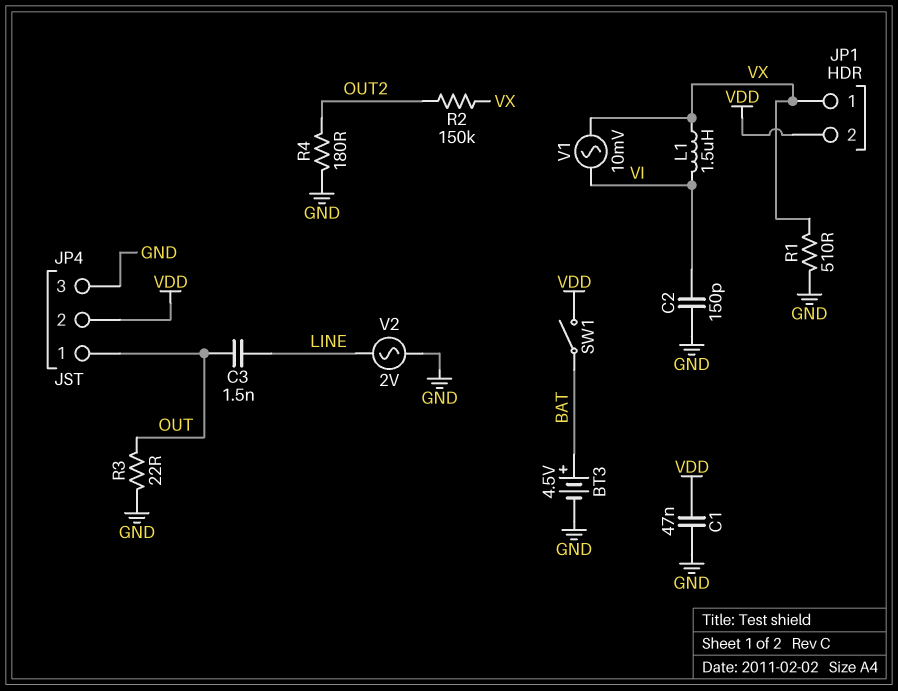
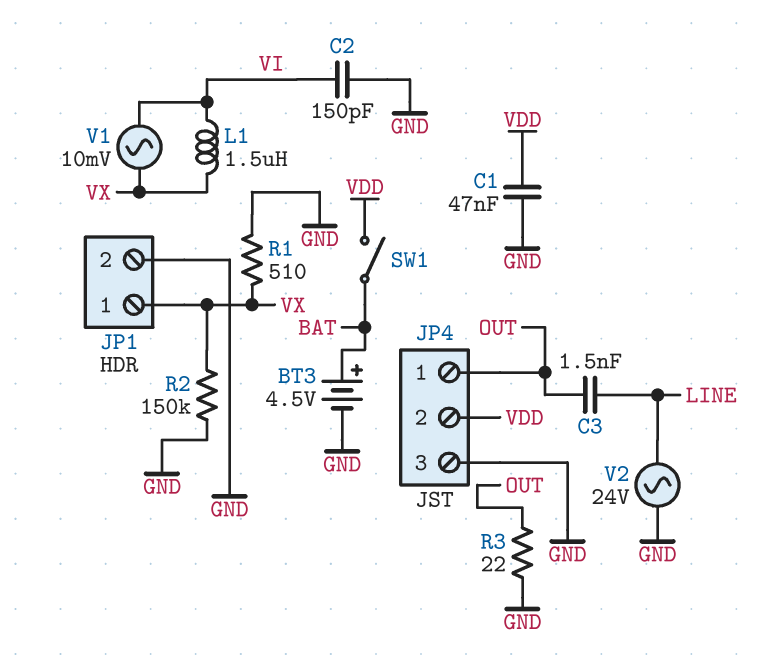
JP1 pin 2: VDD -> GND
R2: 150k (OUT2, VX) -> 150k (GND, VX)
R4: 180 (GND, OUT2) -> none
V2: AC 2V (GND, LINE) -> AC 24V (GND, LINE)

